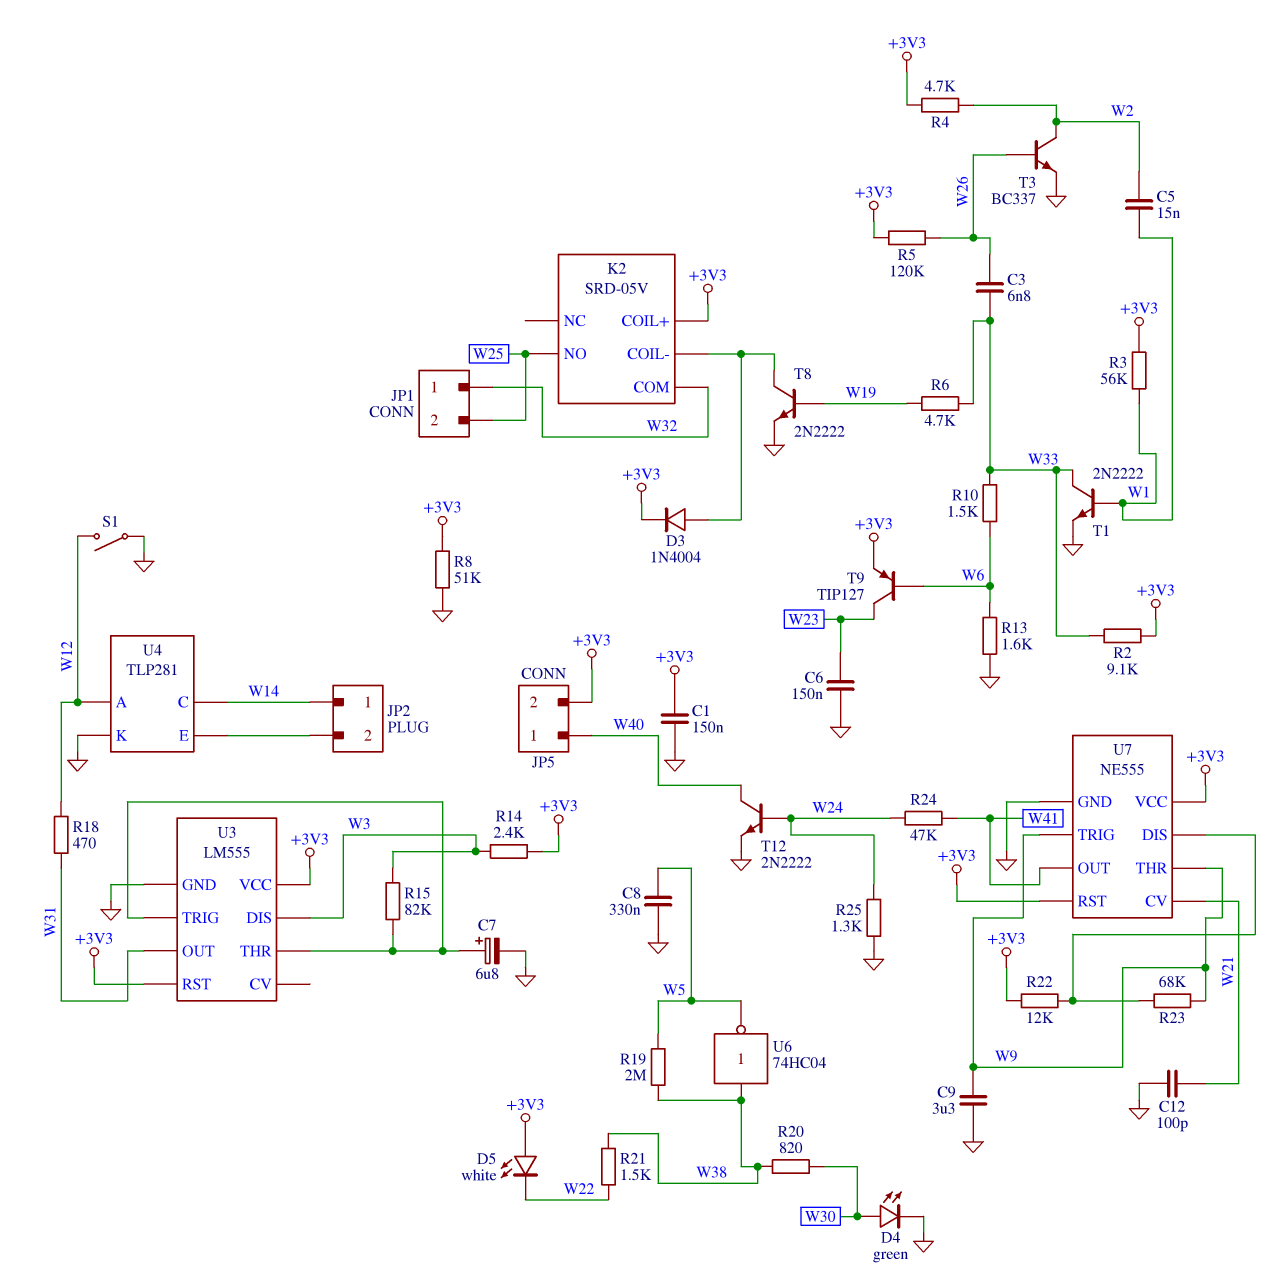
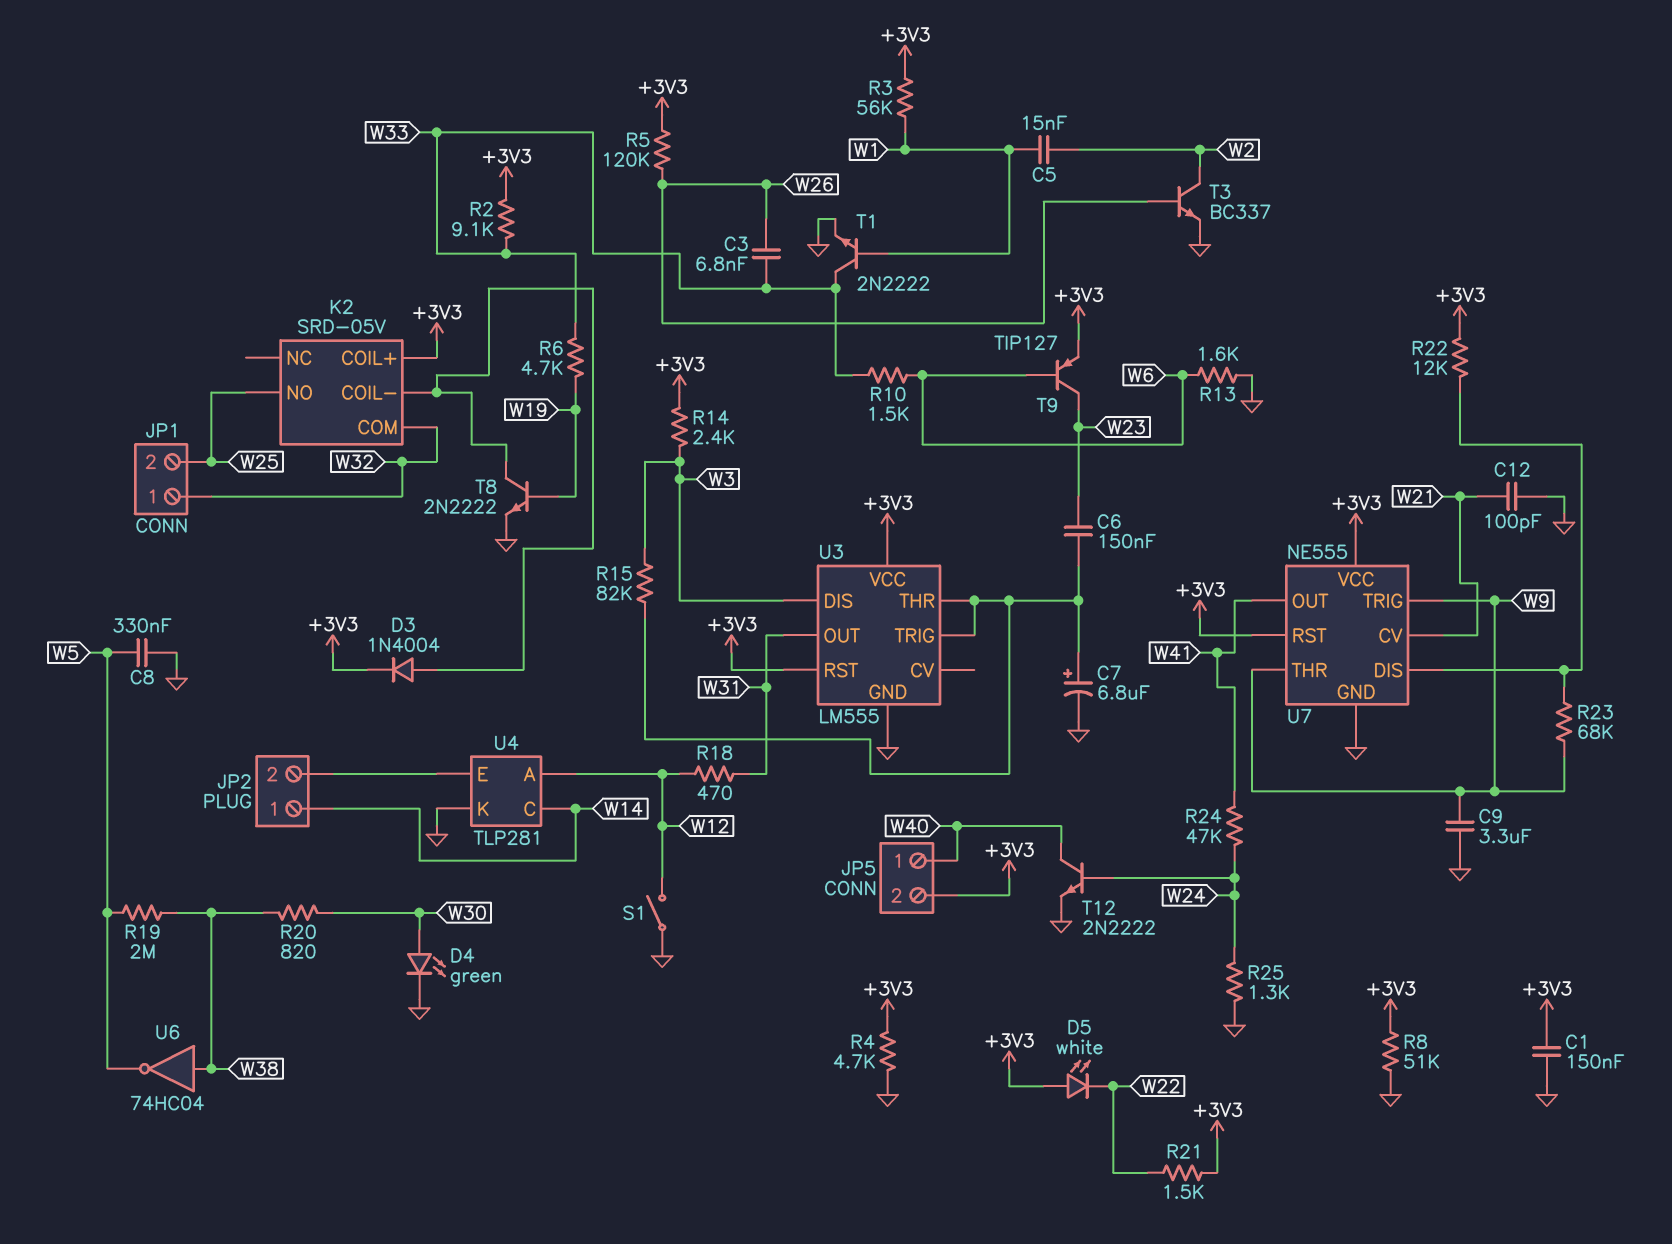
C6: 150nF (GND, W23) -> 150nF (U3/THR, W23)
R4: 4.7k (+3V3, W2) -> 4.7k (+3V3, GND)
R21: 1.5k (W22, W38) -> 1.5k (+3V3, W22)

